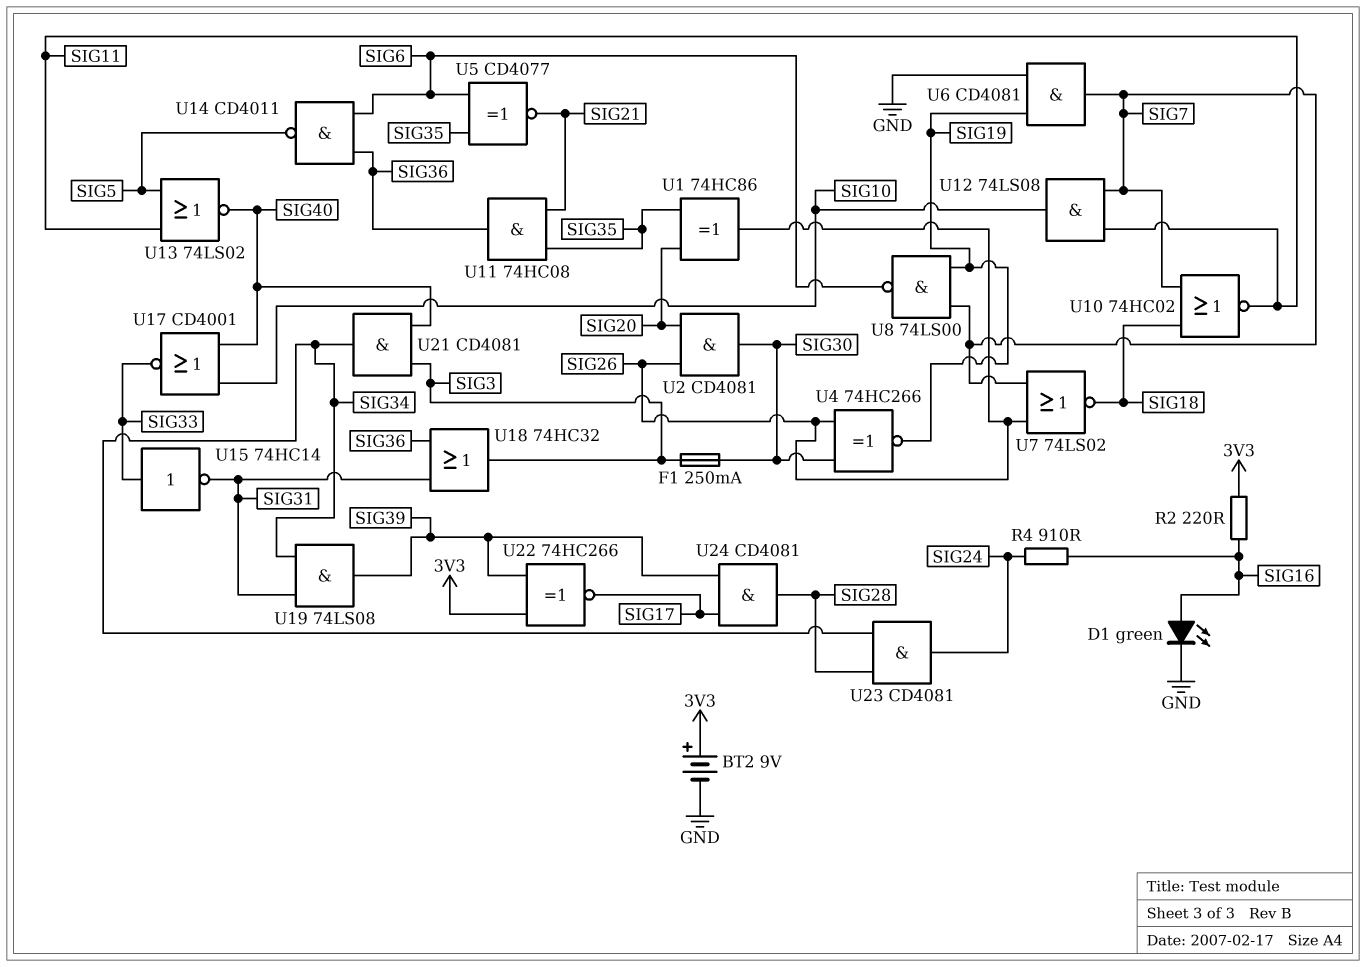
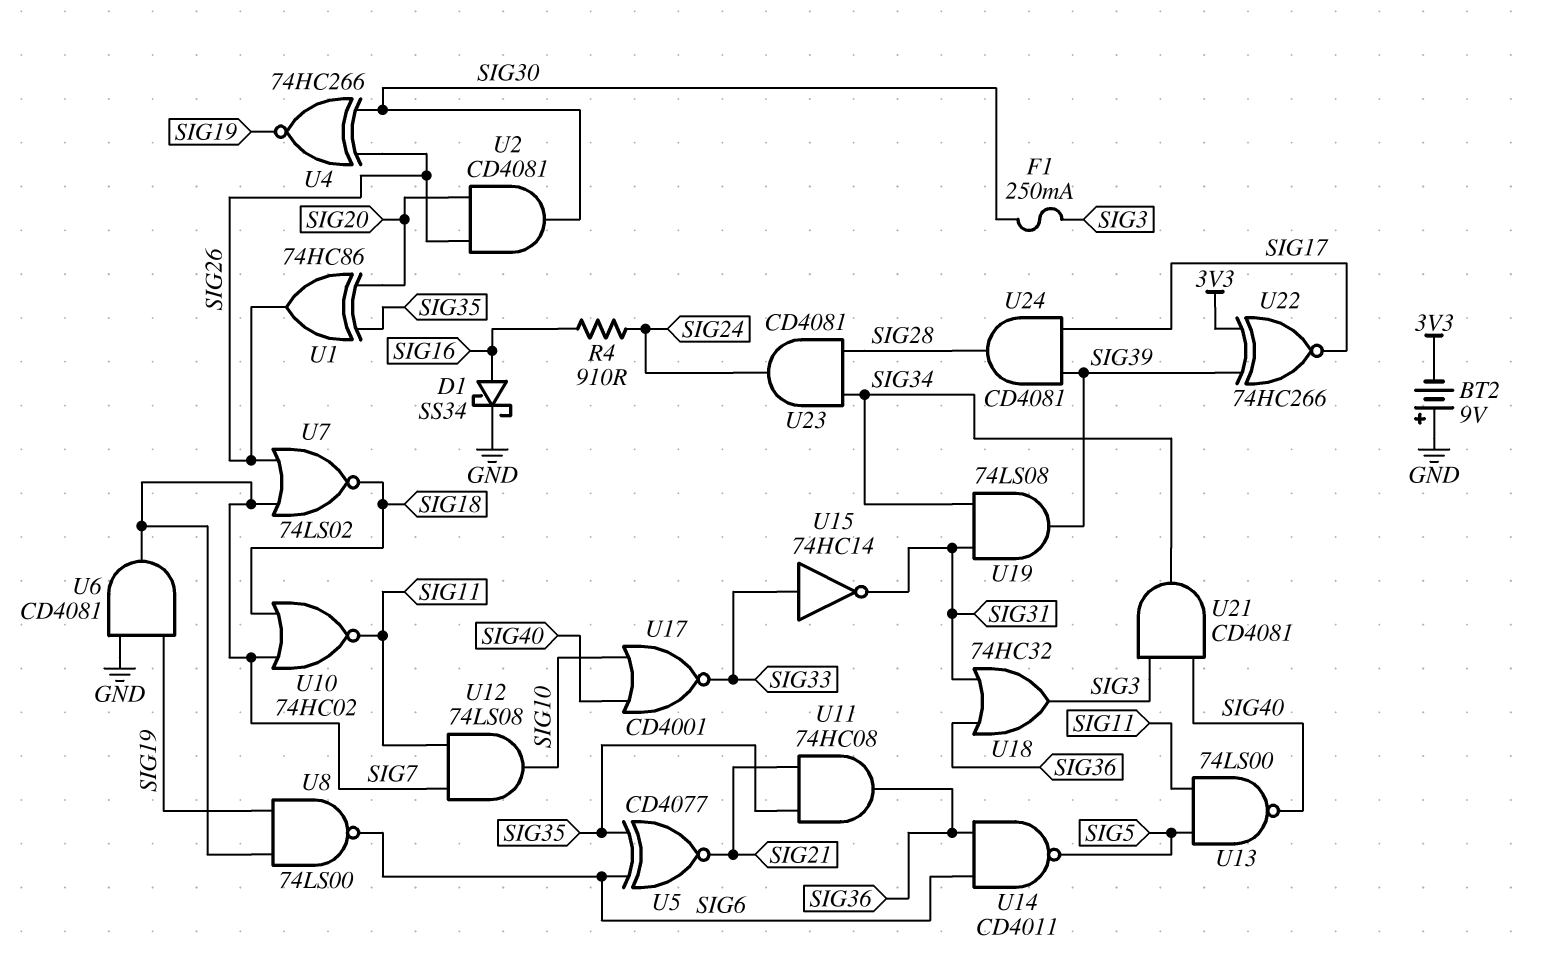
BT2: 9V (plus 3V3, minus GND) -> 9V (plus GND, minus 3V3)
D1: LED green (A SIG16, K GND) -> schottky SS34 (A SIG16, K GND)
R2: 220 (3V3, SIG16) -> none
U13: NOR 74LS02 (in SIG5, in SIG11, out SIG40) -> NAND 74LS00 (in SIG5, in SIG11, out SIG40)

